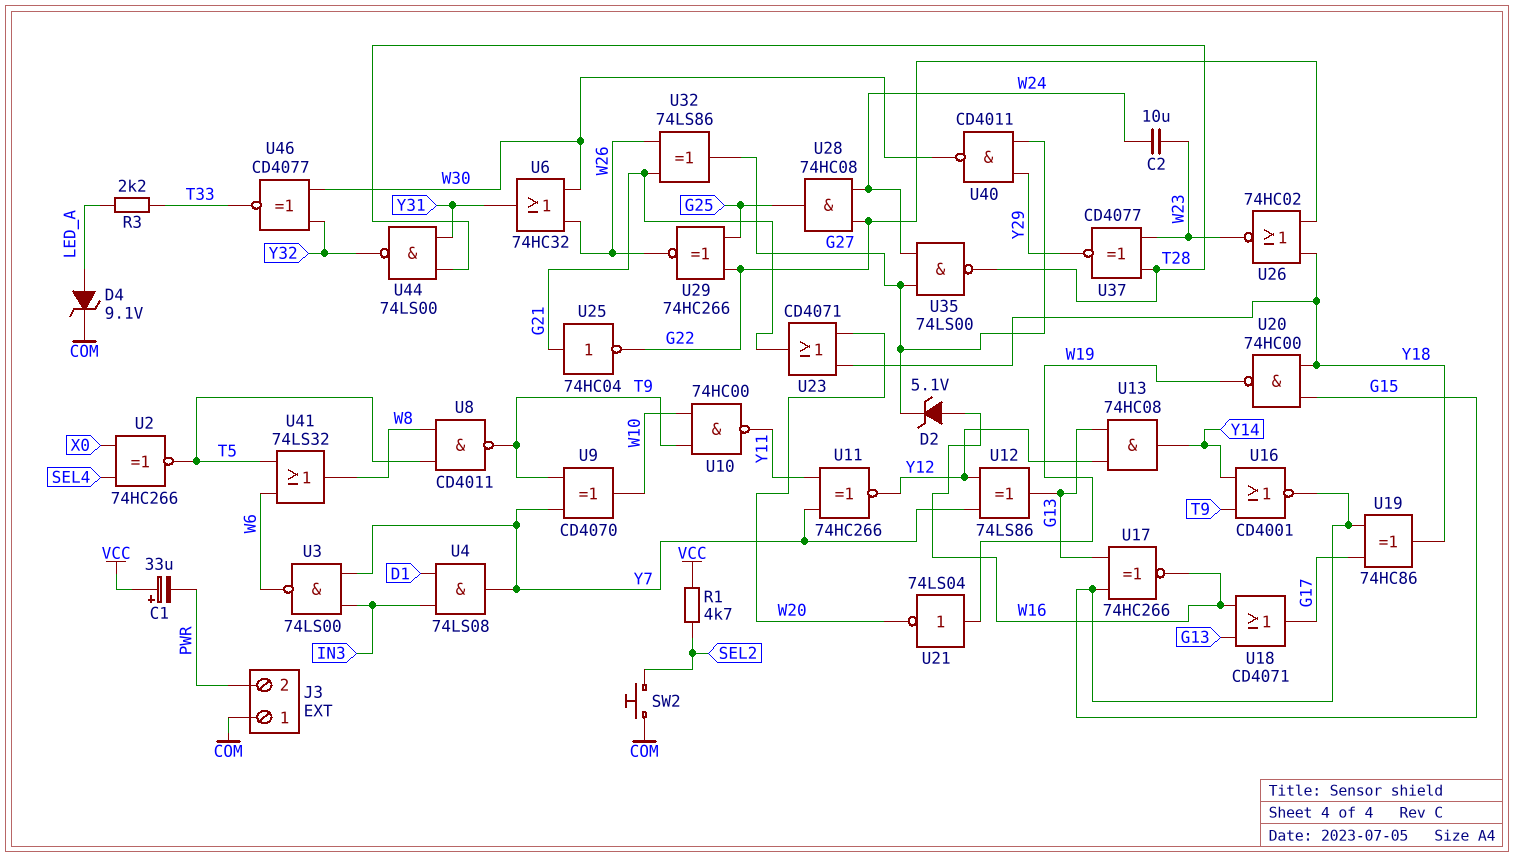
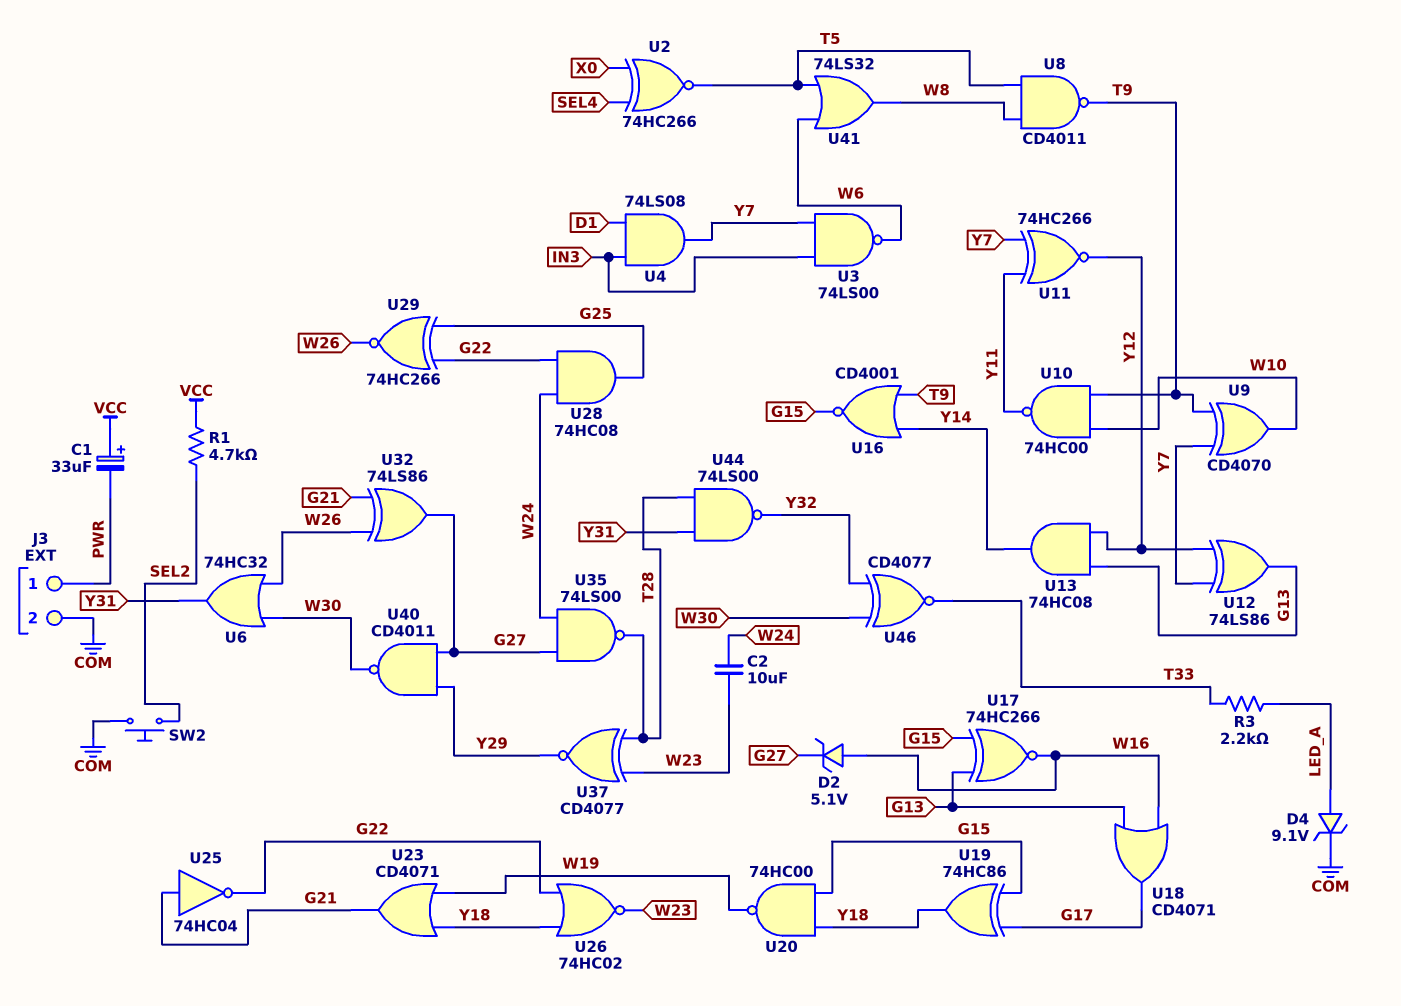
J3 pin 1: COM -> PWR
J3 pin 2: PWR -> COM
U21: NOT 74LS04 (in W19, out W20) -> none
U23: OR CD4071 (in W20, in Y18, out G21) -> OR CD4071 (in W19, in Y18, out G21)

